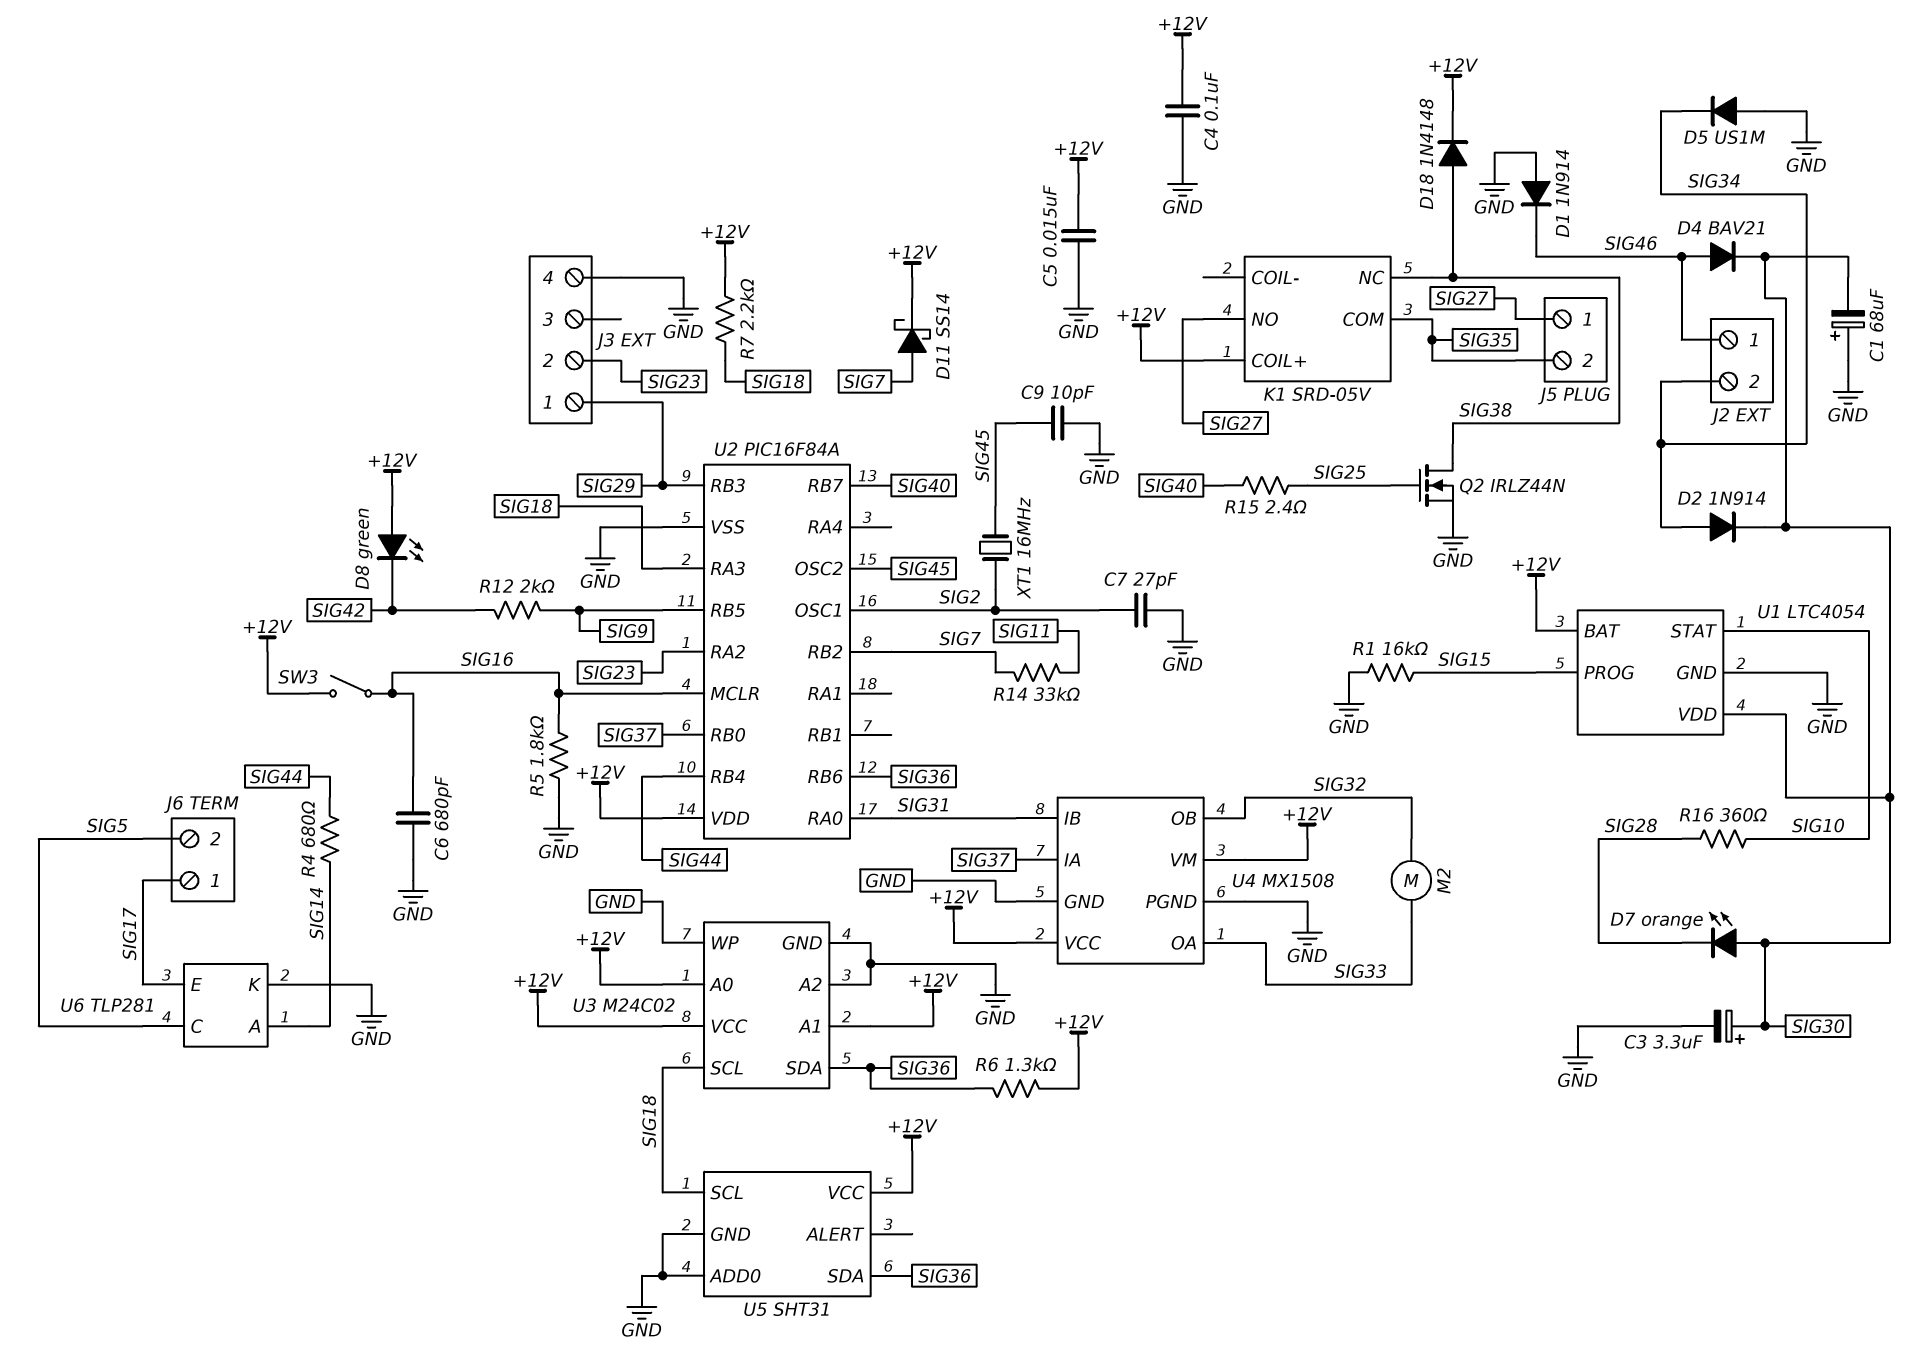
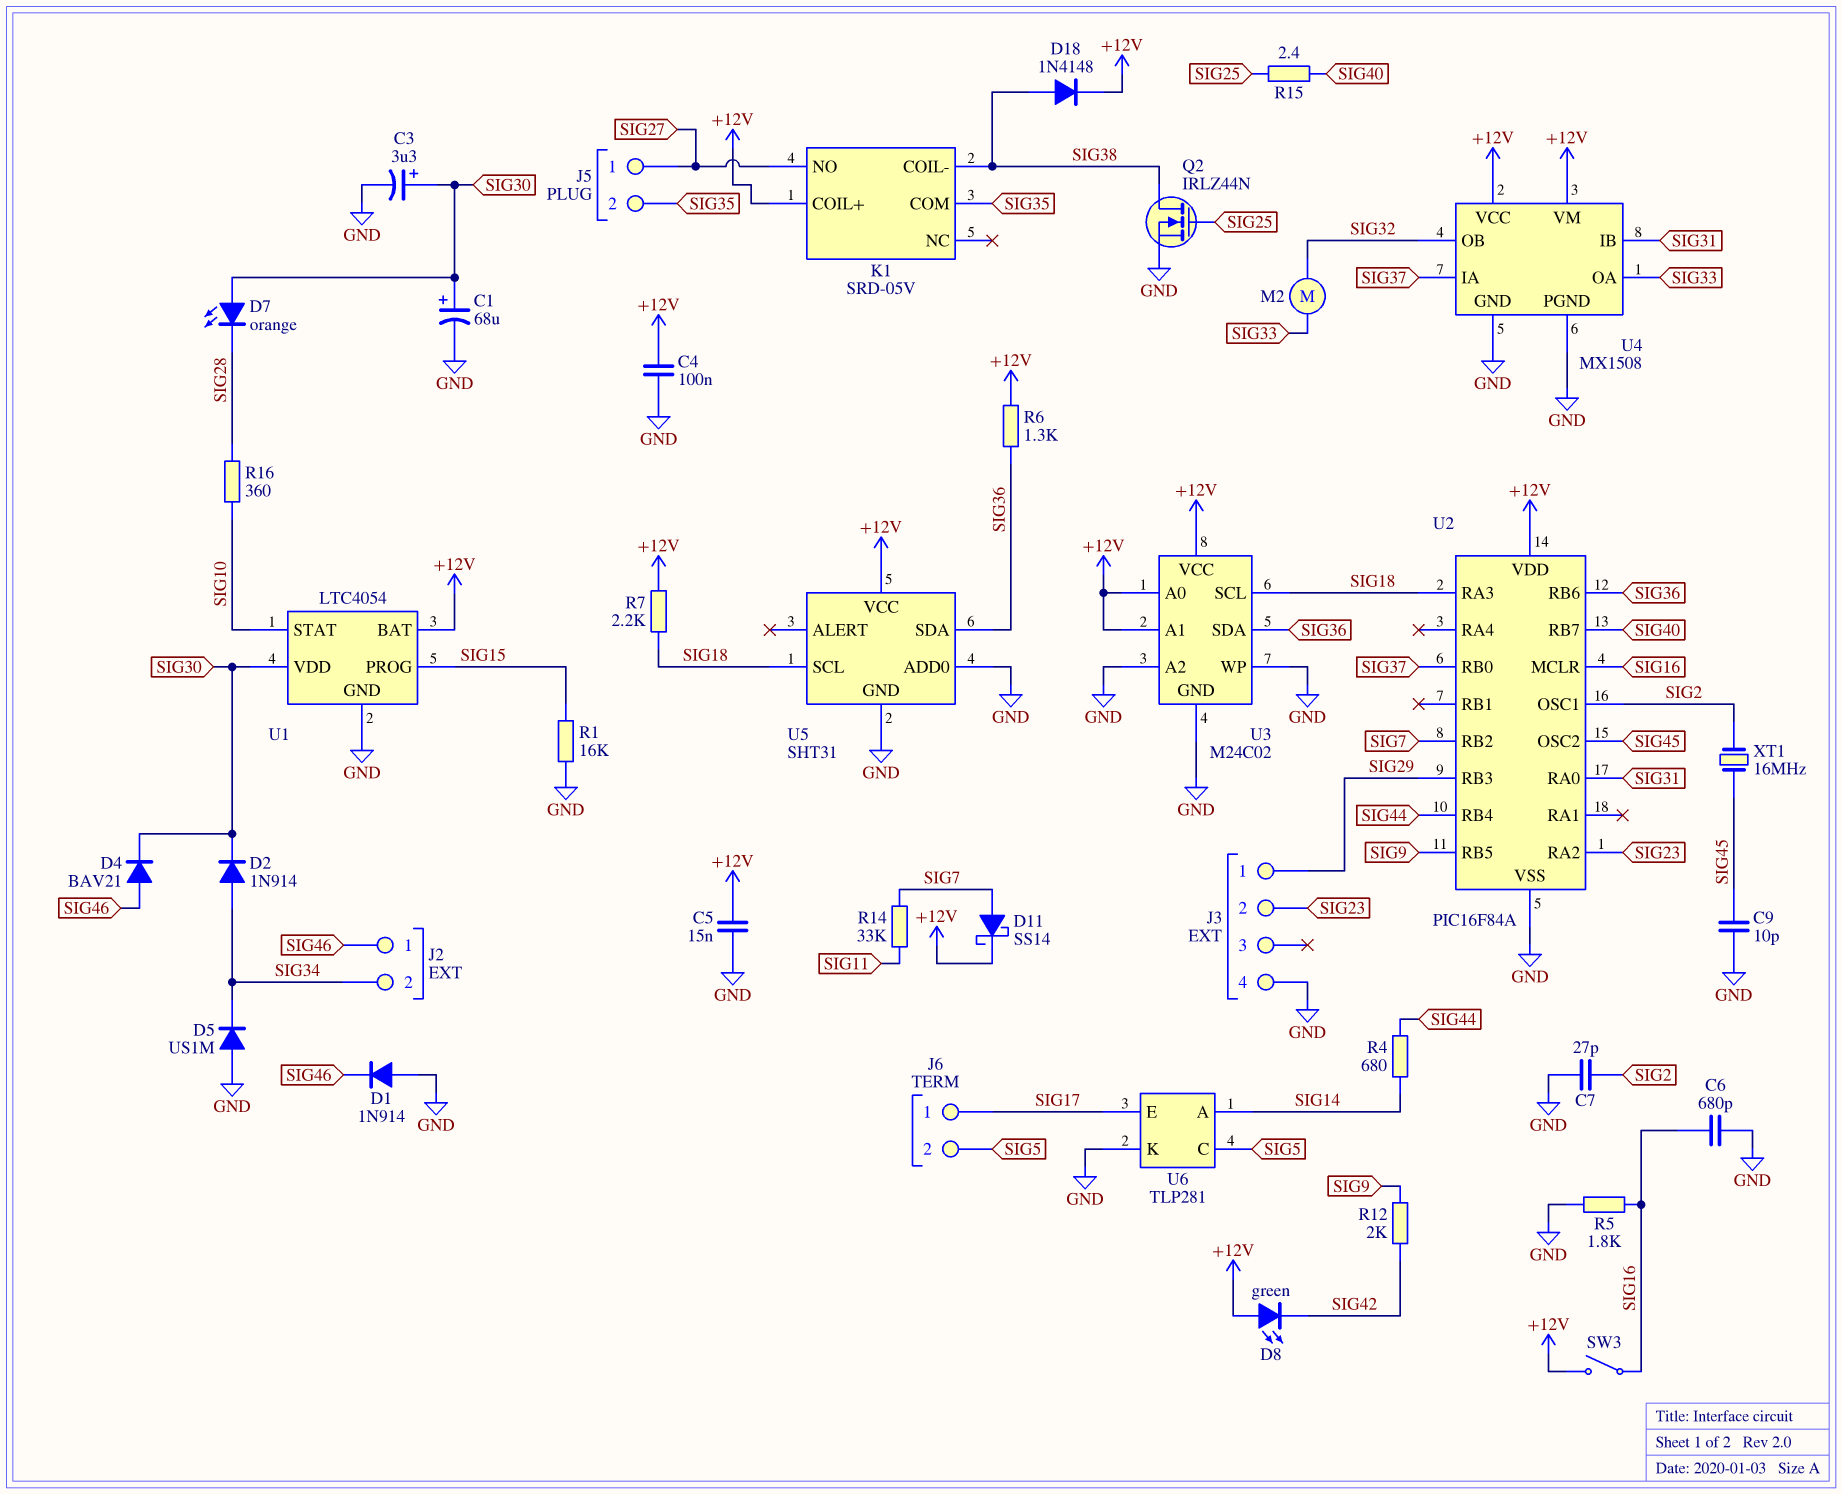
C1: 68uF (plus GND, minus SIG30) -> 68uF (plus SIG30, minus GND)
K1 pin COIL-: none -> SIG38
K1 pin NC: SIG38 -> none

